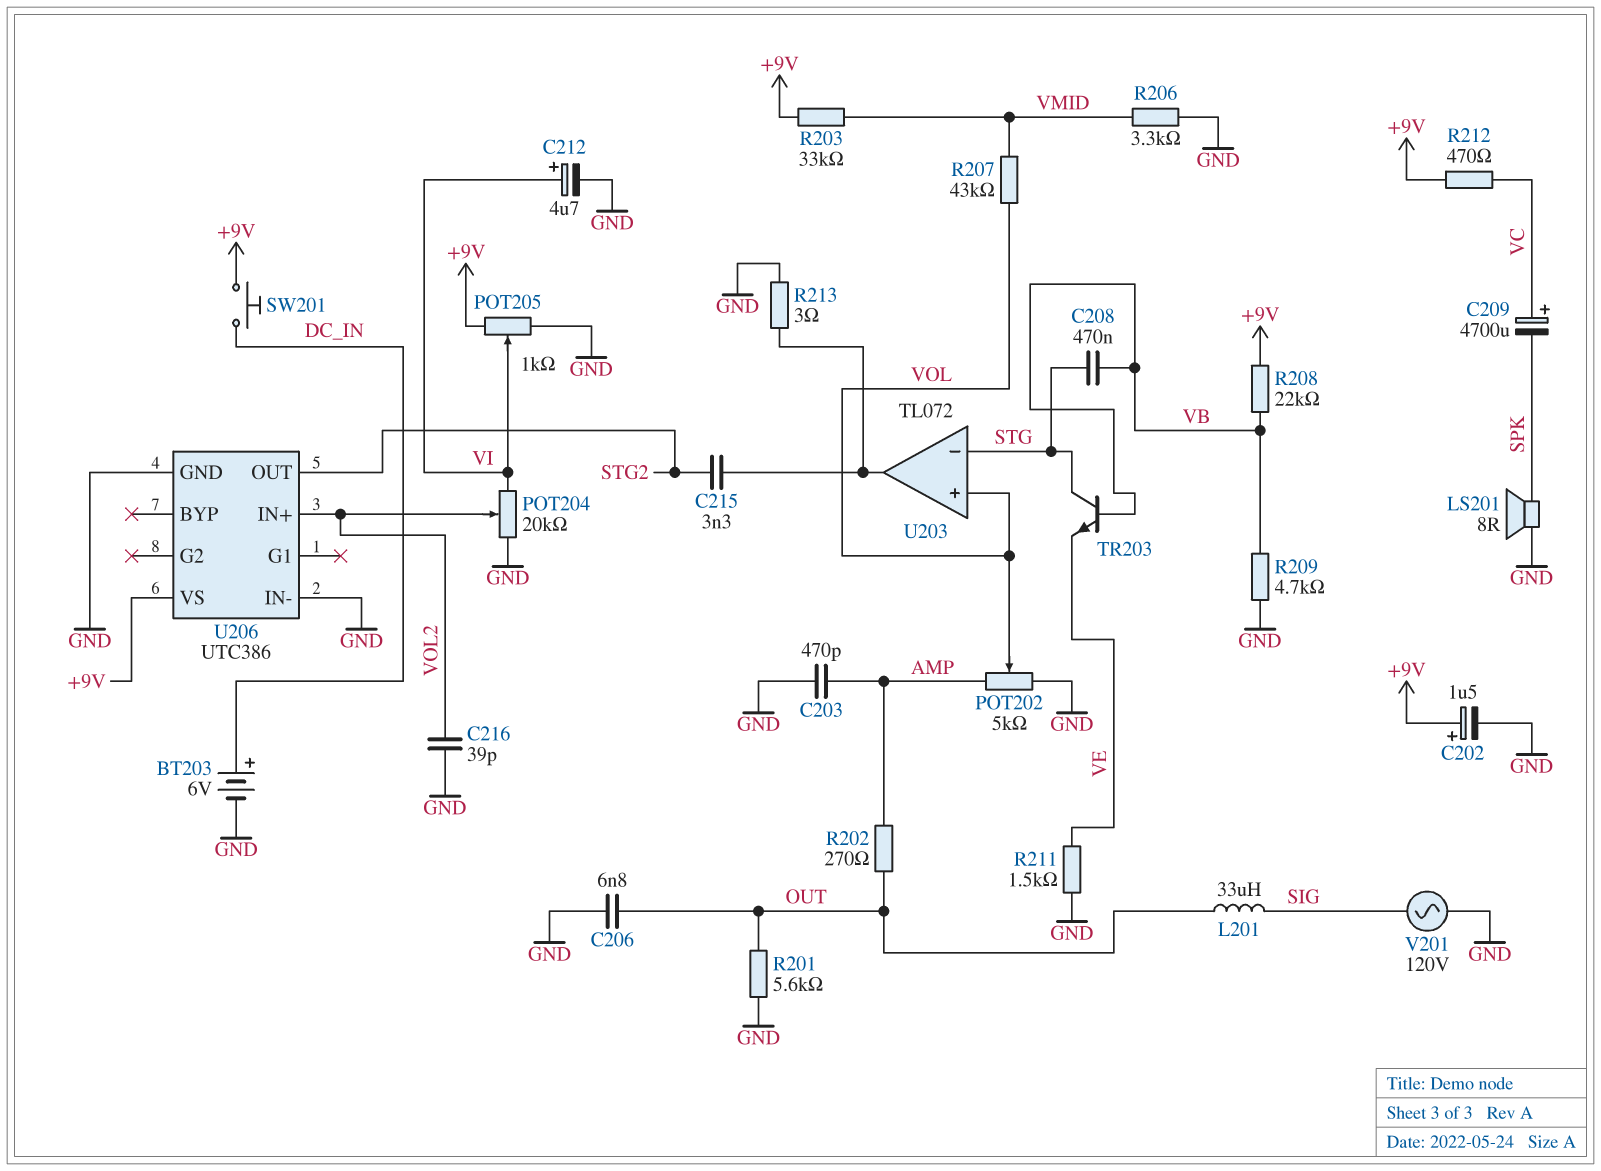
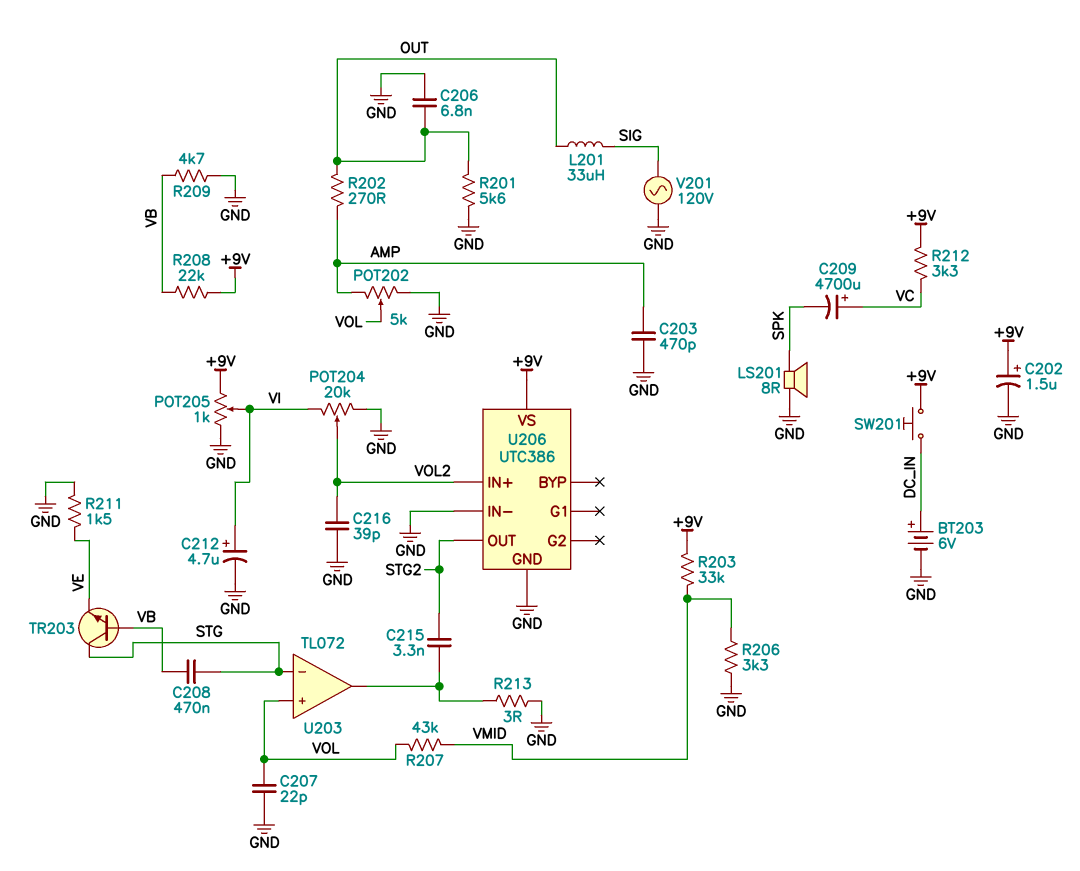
C207: none -> 22pF (GND, VOL)
R212: 470 (+9V, VC) -> 3.3k (+9V, VC)

